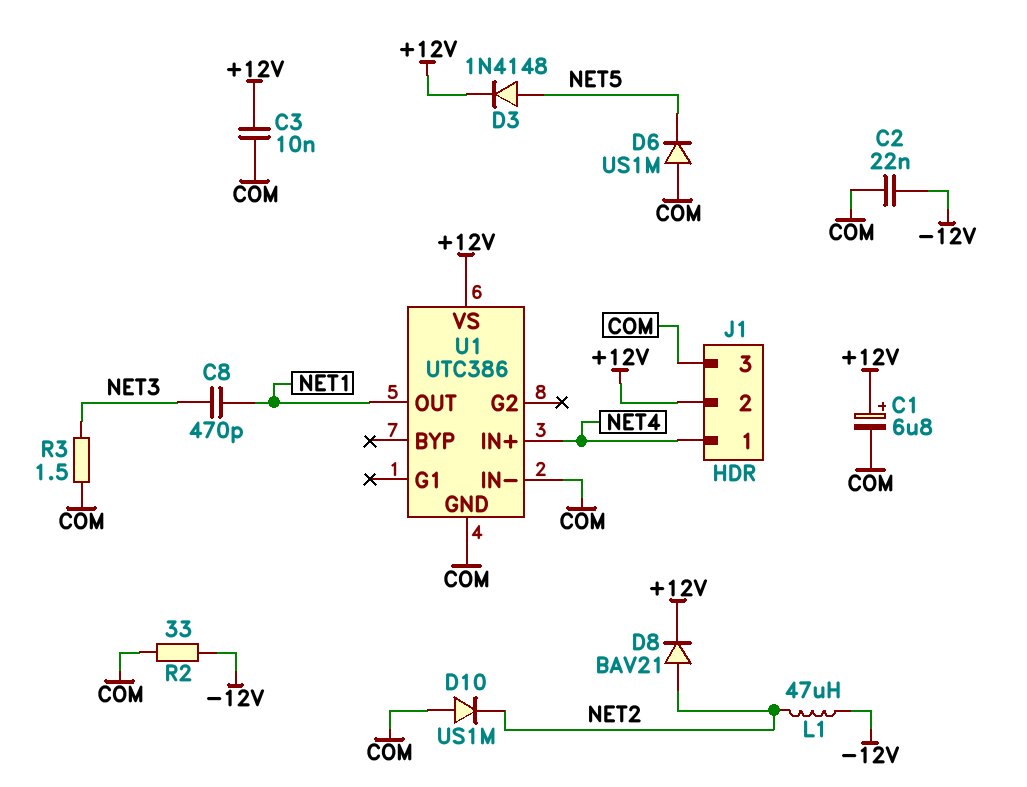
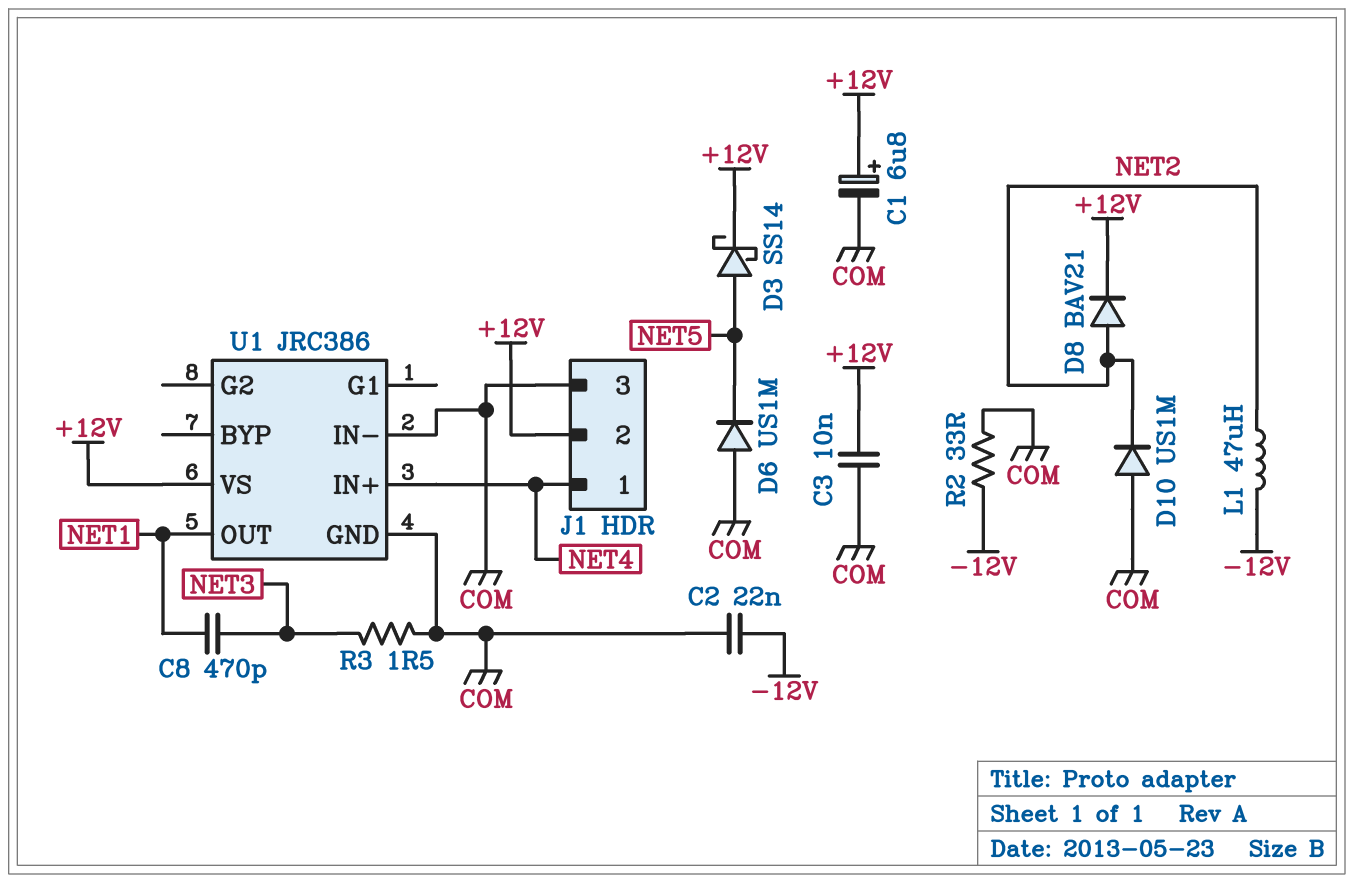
D3: diode 1N4148 (A NET5, K +12V) -> schottky SS14 (A NET5, K +12V)
U1: UTC386 -> JRC386

